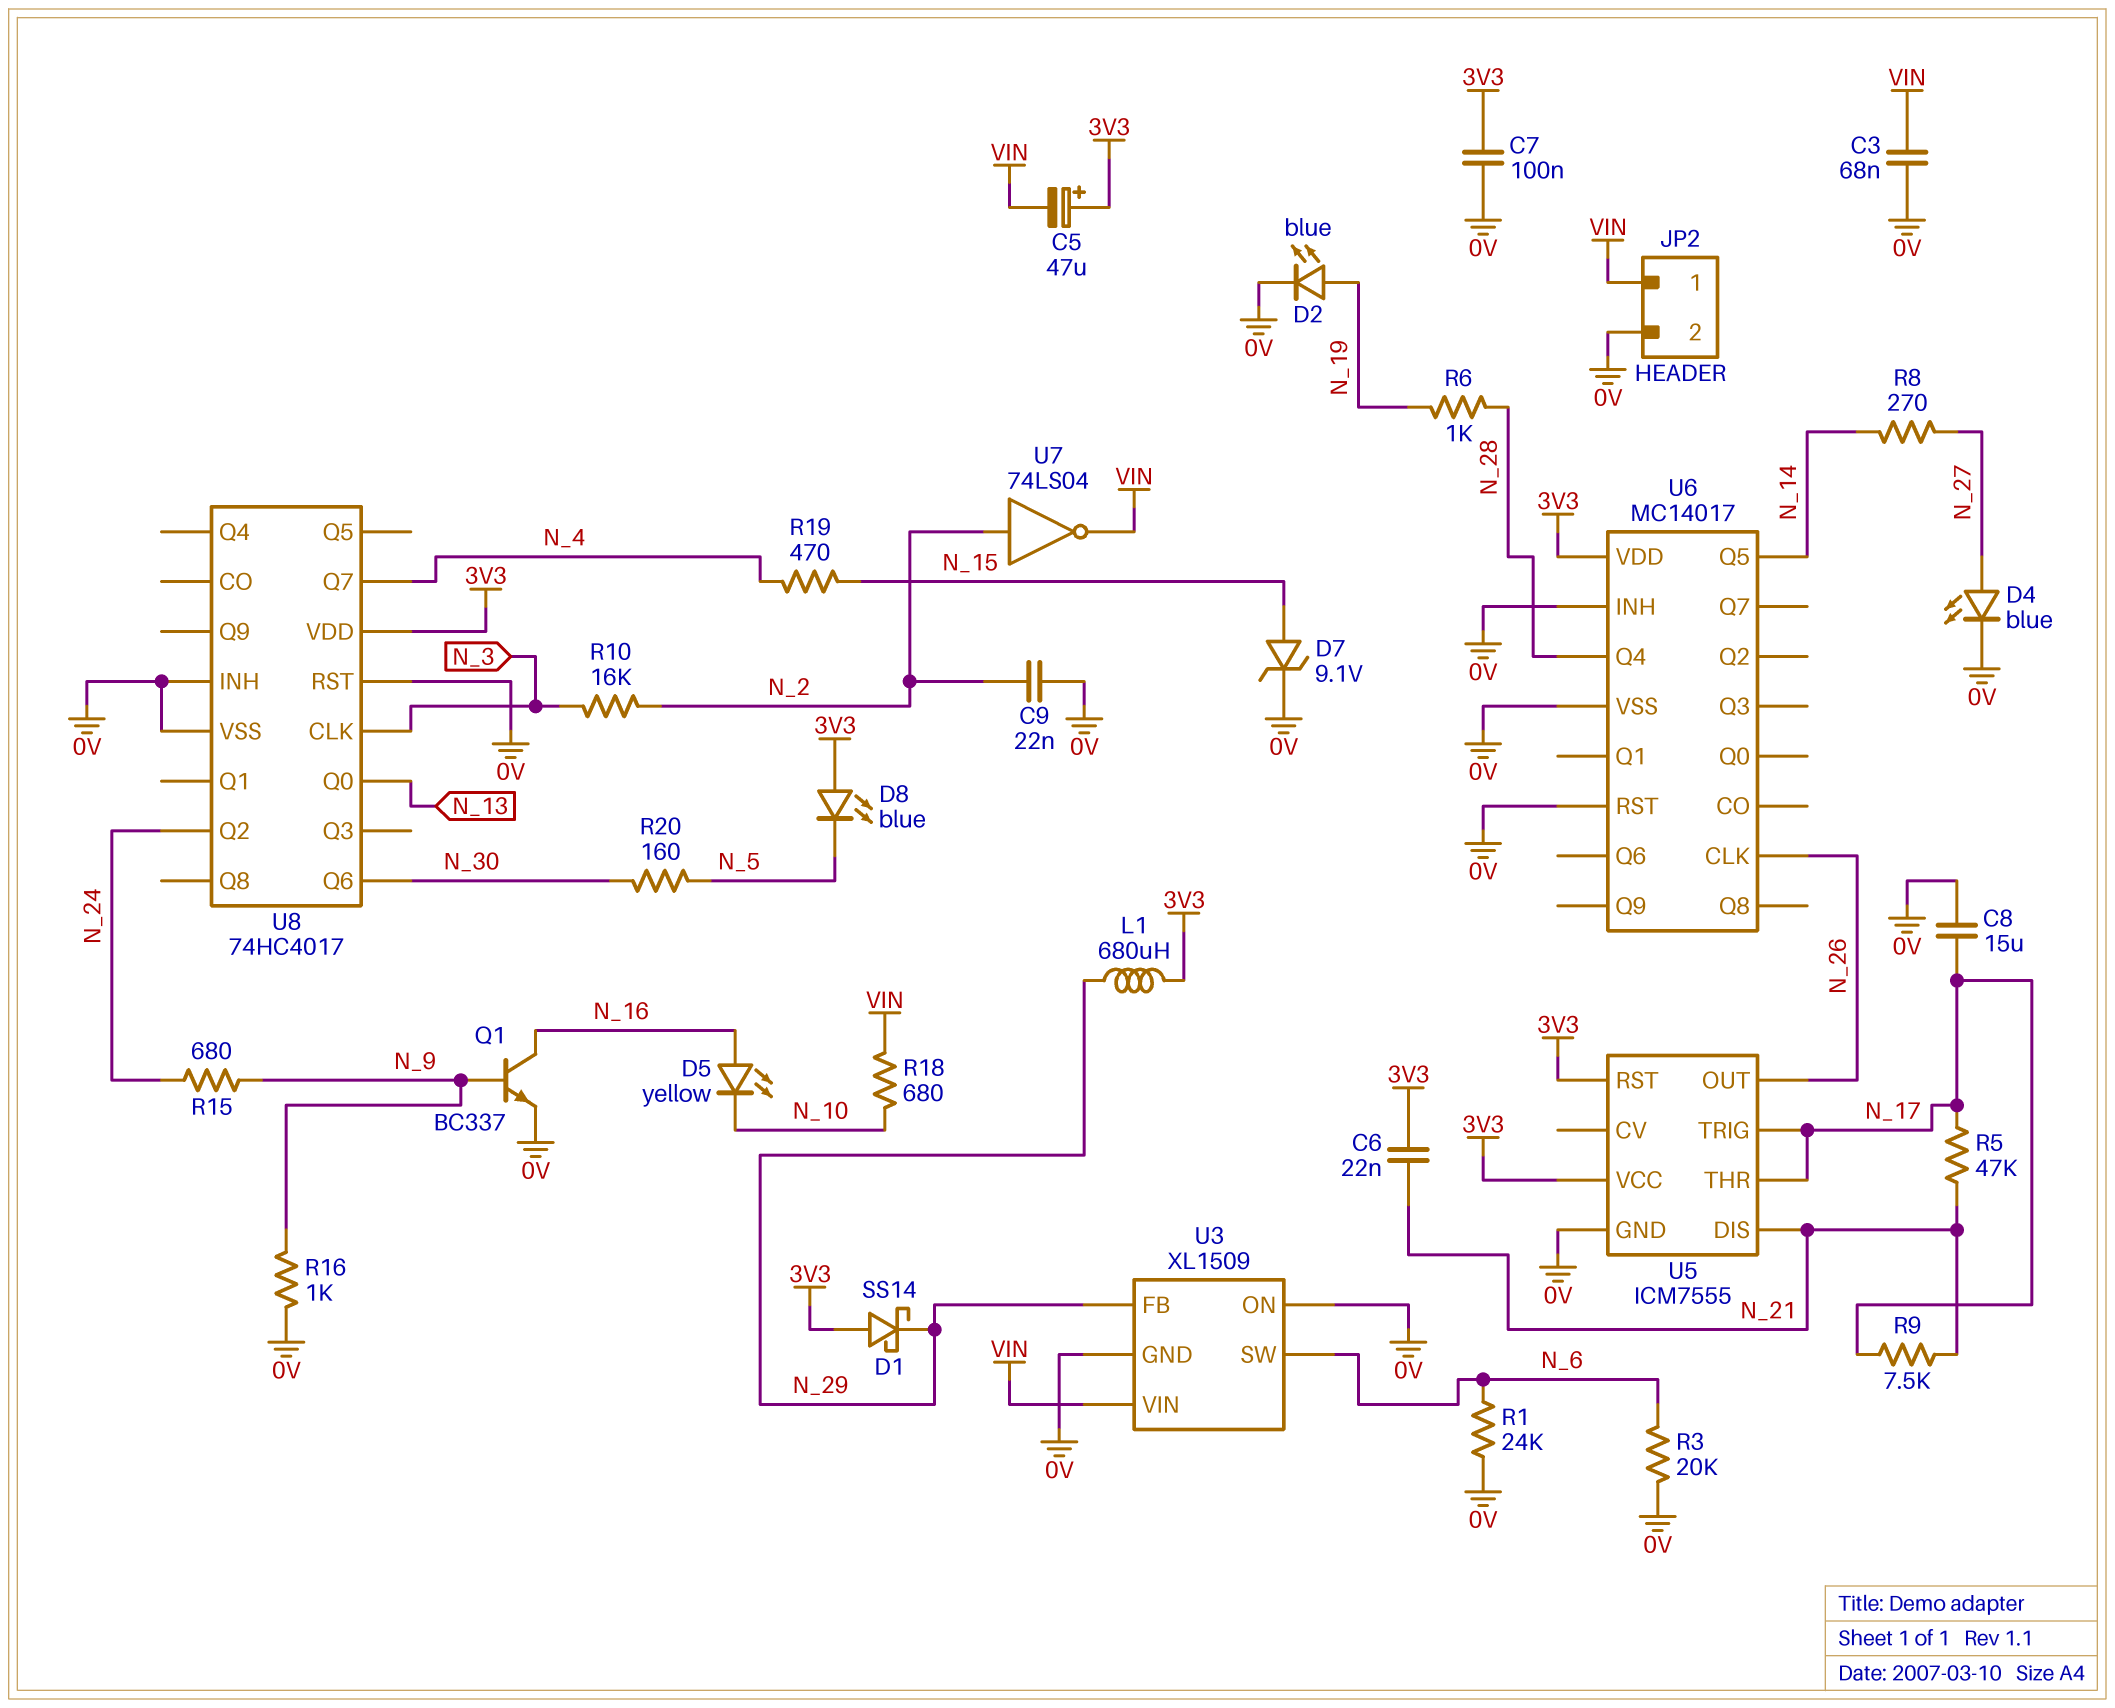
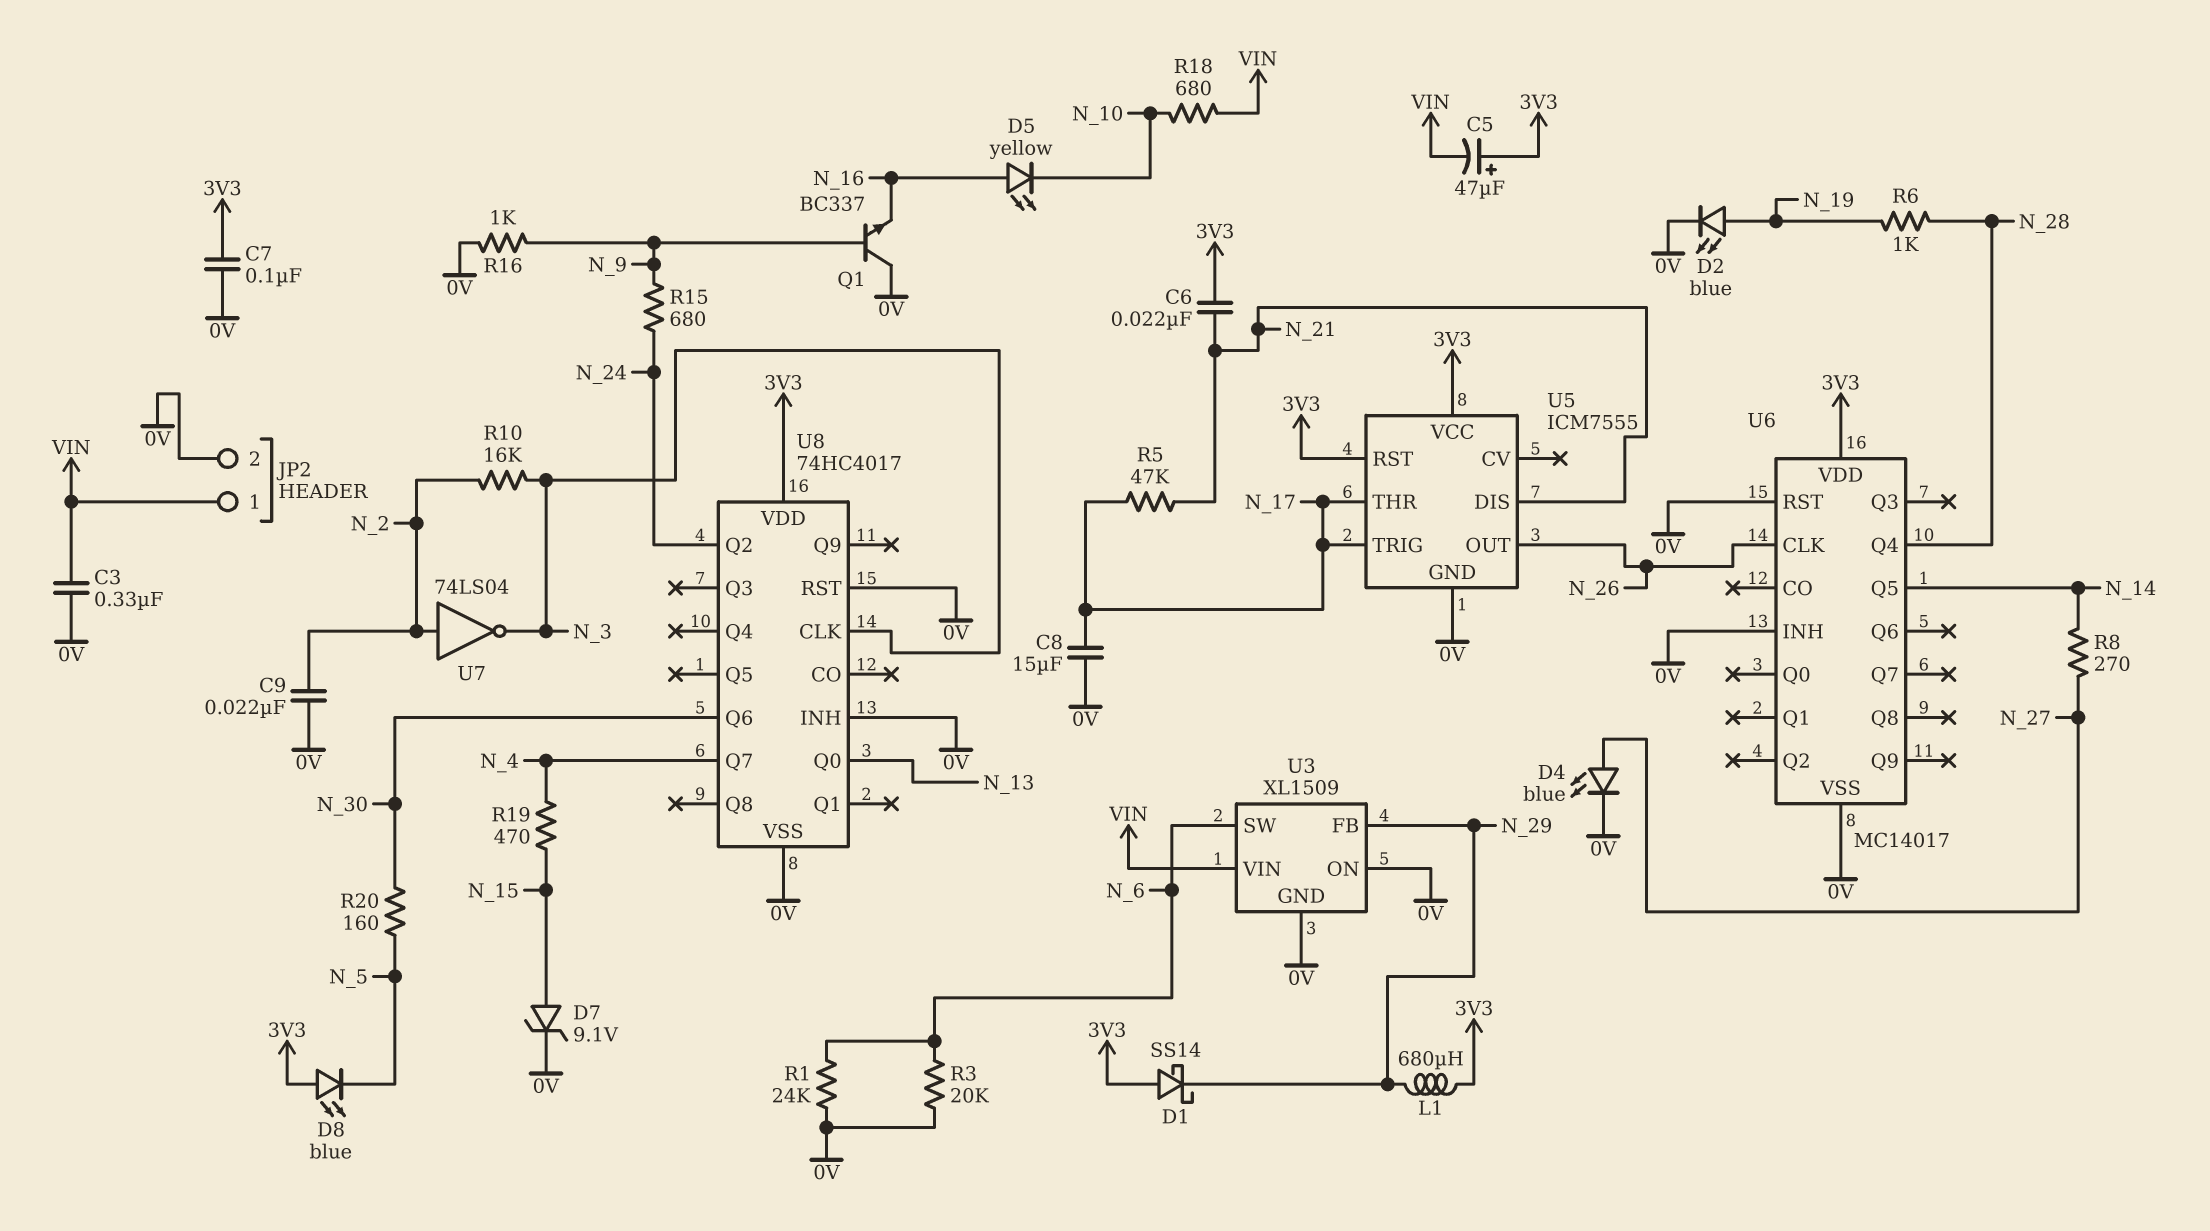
C3: 68nF (0V, VIN) -> 330nF (0V, VIN)
Q1: NPN BC337 (B N_9, C N_16, E 0V) -> NPN BC337 (B N_9, C 0V, E N_16)
R9: 7.5k (N_17, N_21) -> none
U7: NOT 74LS04 (in N_2, out VIN) -> NOT 74LS04 (in N_2, out N_3)

